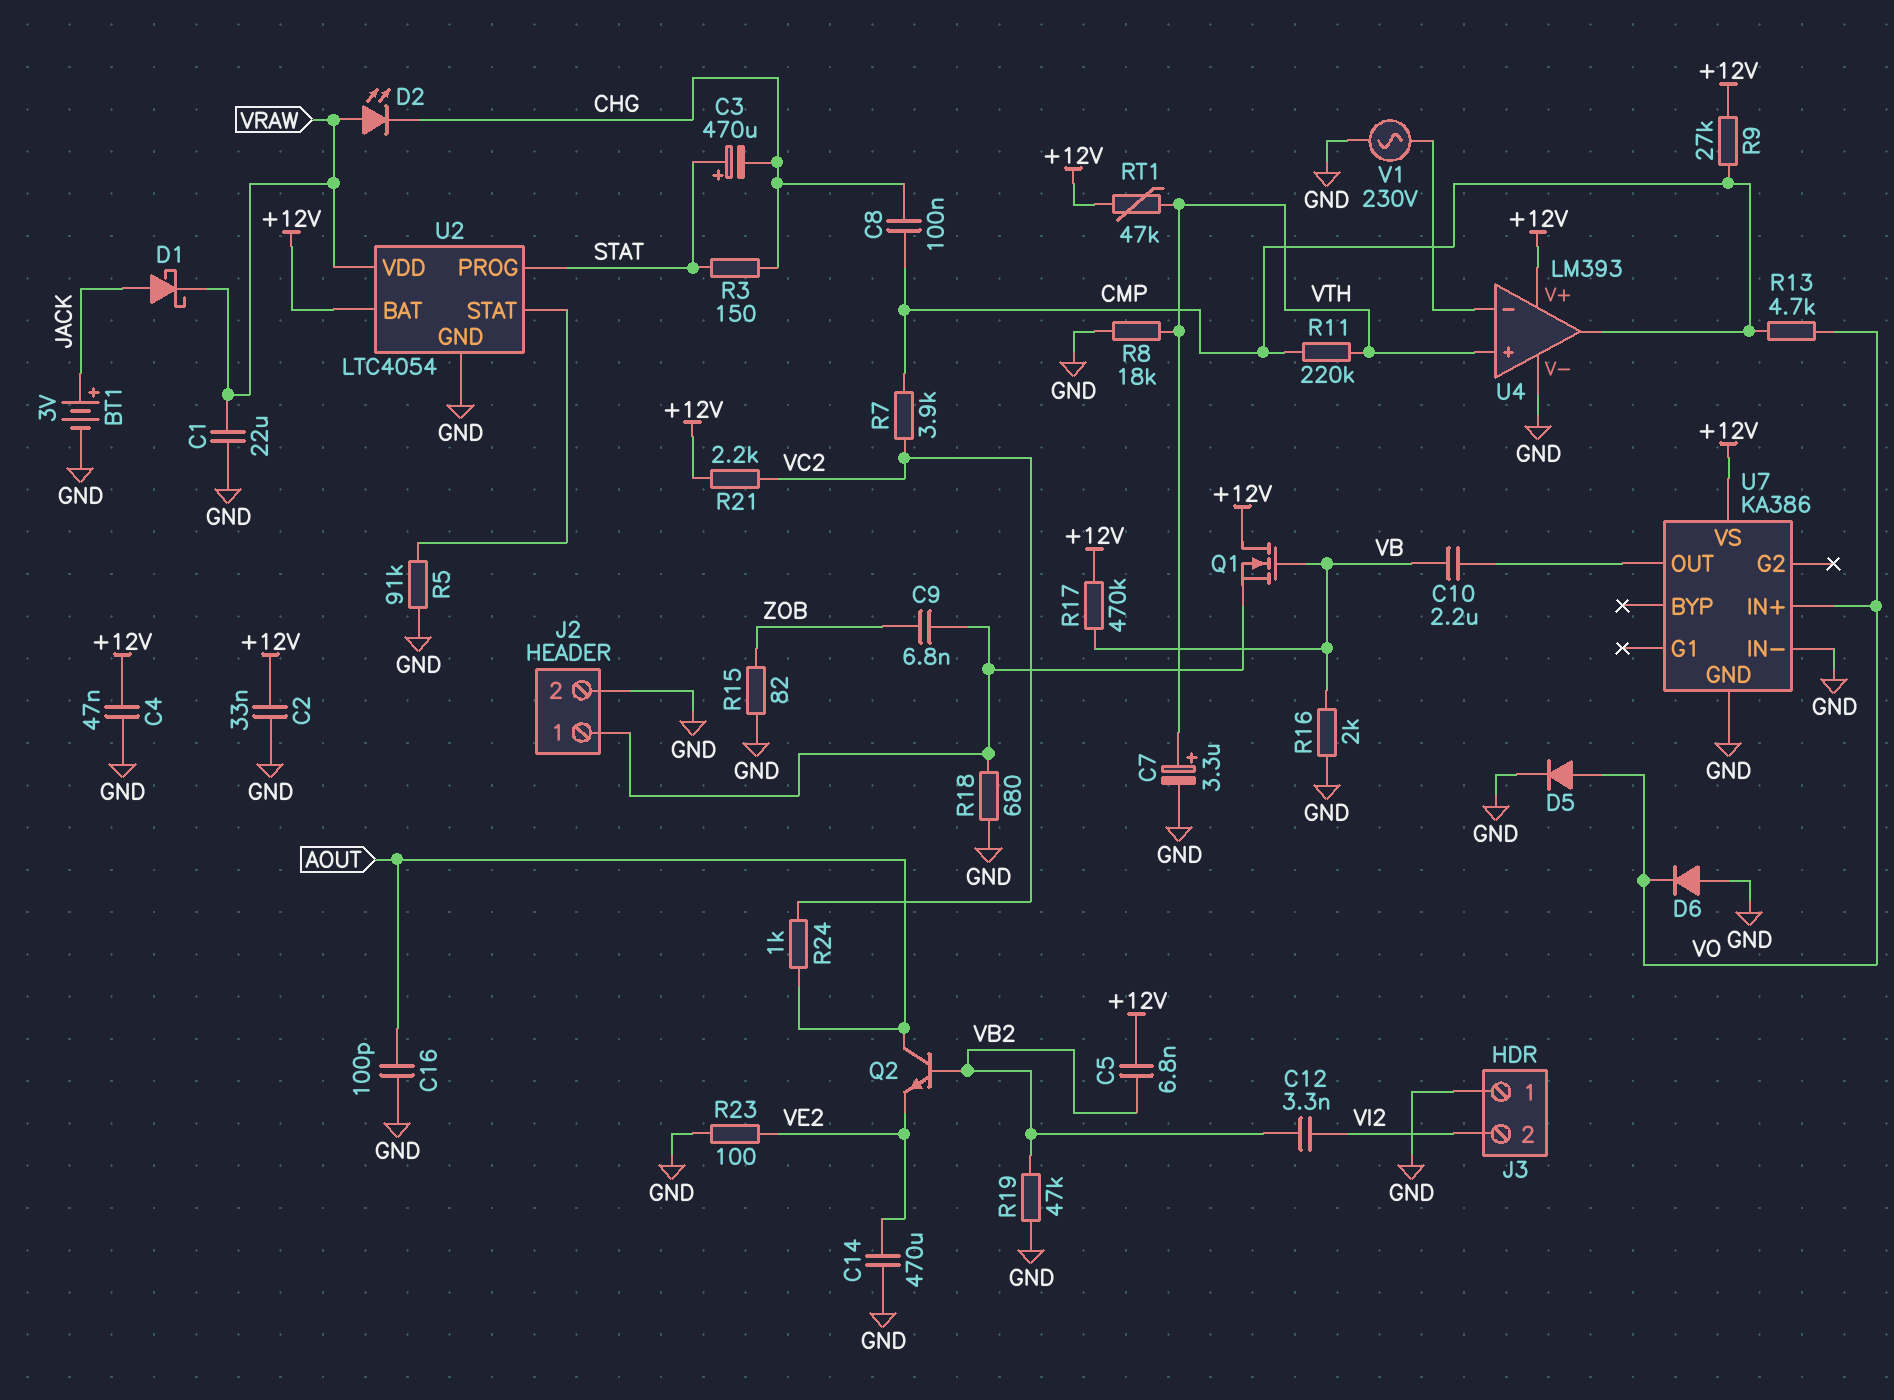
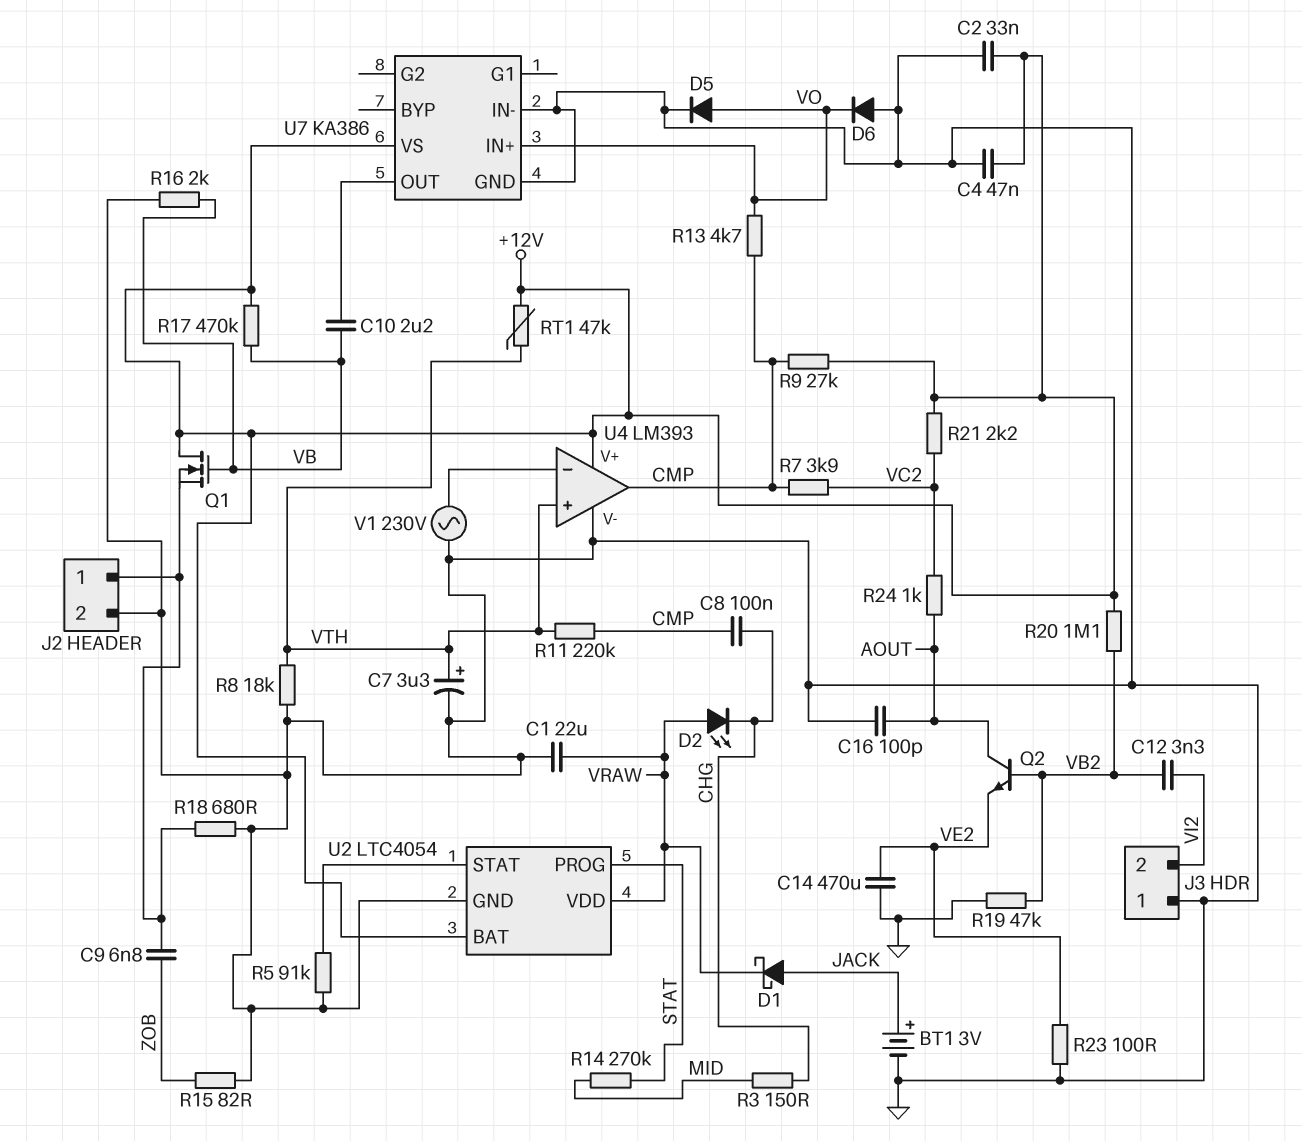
C3: 470uF (plus STAT, minus CHG) -> none
C5: 6.8nF (+12V, VB2) -> none
R3: 150 (CHG, STAT) -> 150 (CHG, MID)
R14: none -> 270k (MID, STAT)
R20: none -> 1.1M (+12V, VB2)

